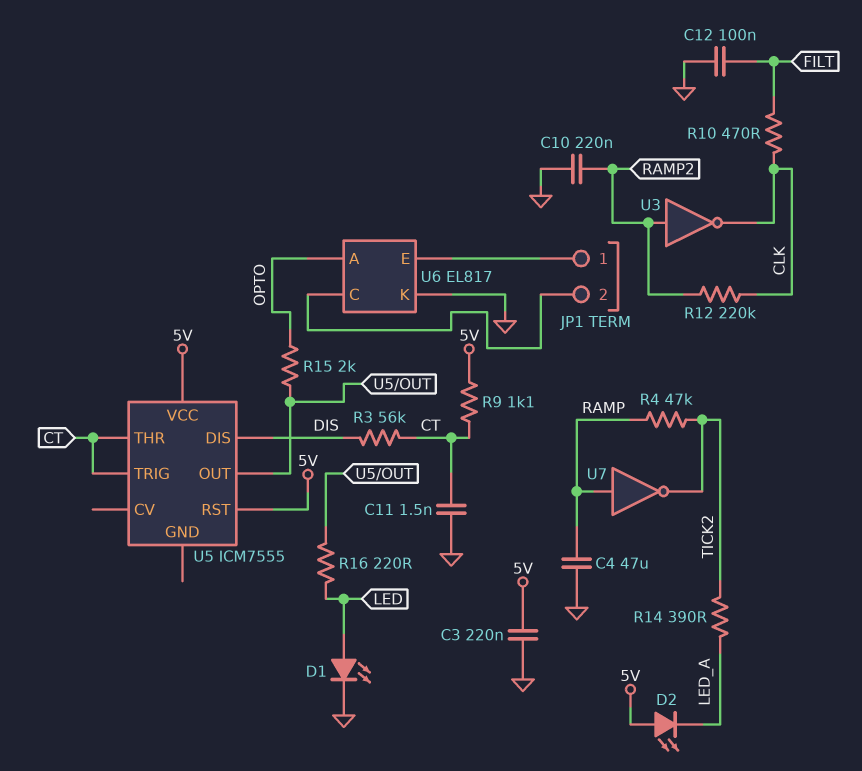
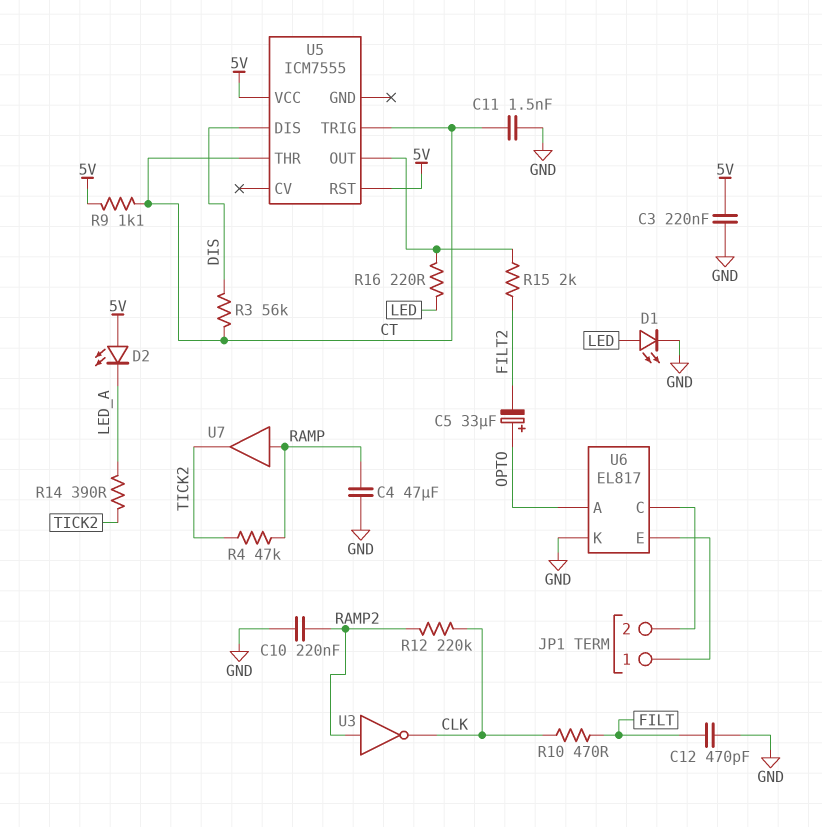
C5: none -> 33uF (plus OPTO, minus FILT2)
C12: 100nF (FILT, GND) -> 470pF (FILT, GND)
R15: 2k (OPTO, U5/OUT) -> 2k (FILT2, U5/OUT)
U7: NOT (in RAMP, out TICK2) -> buffer (in RAMP, out TICK2)

